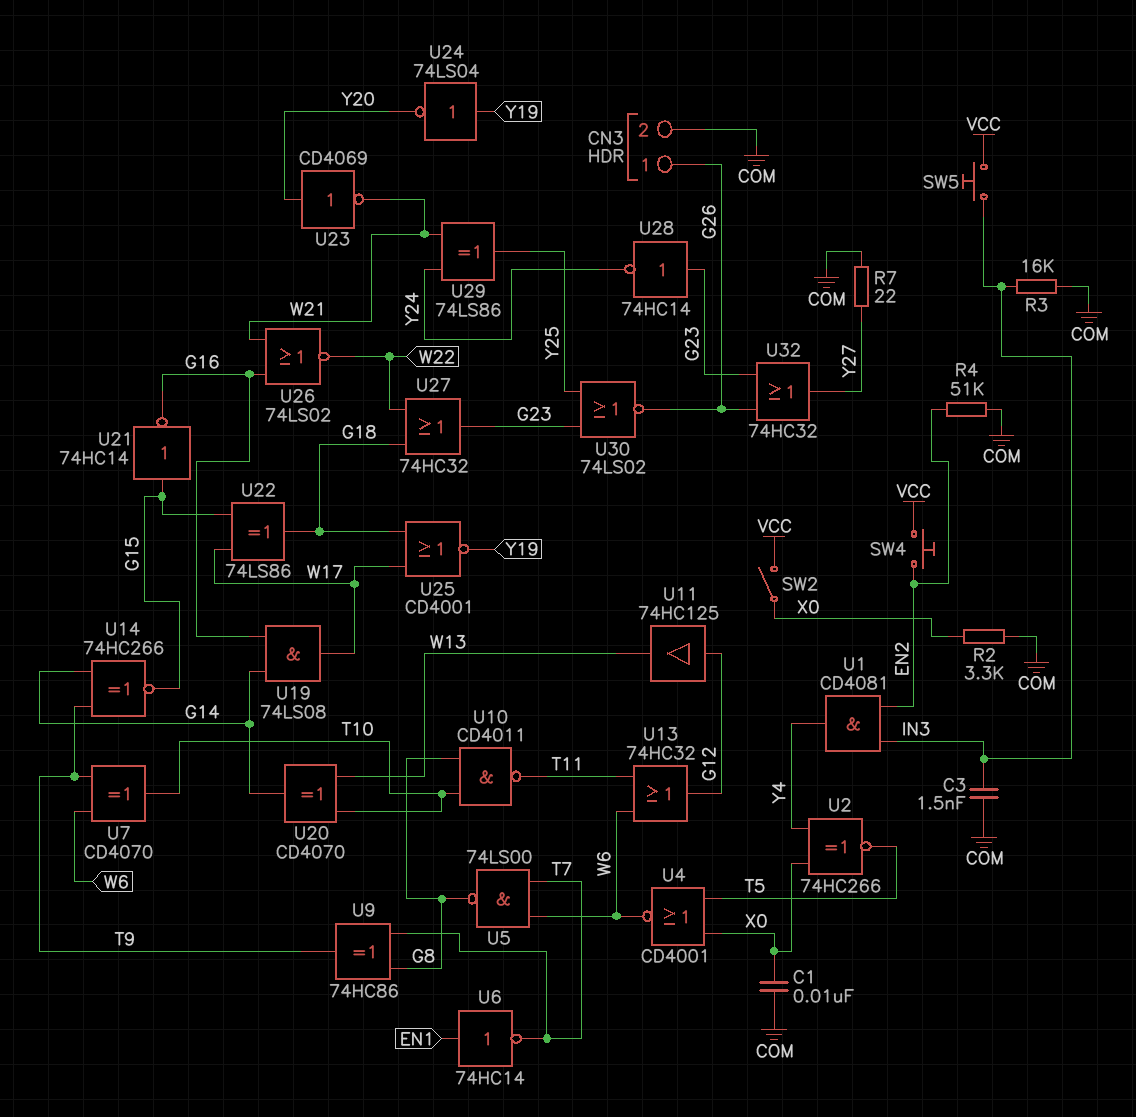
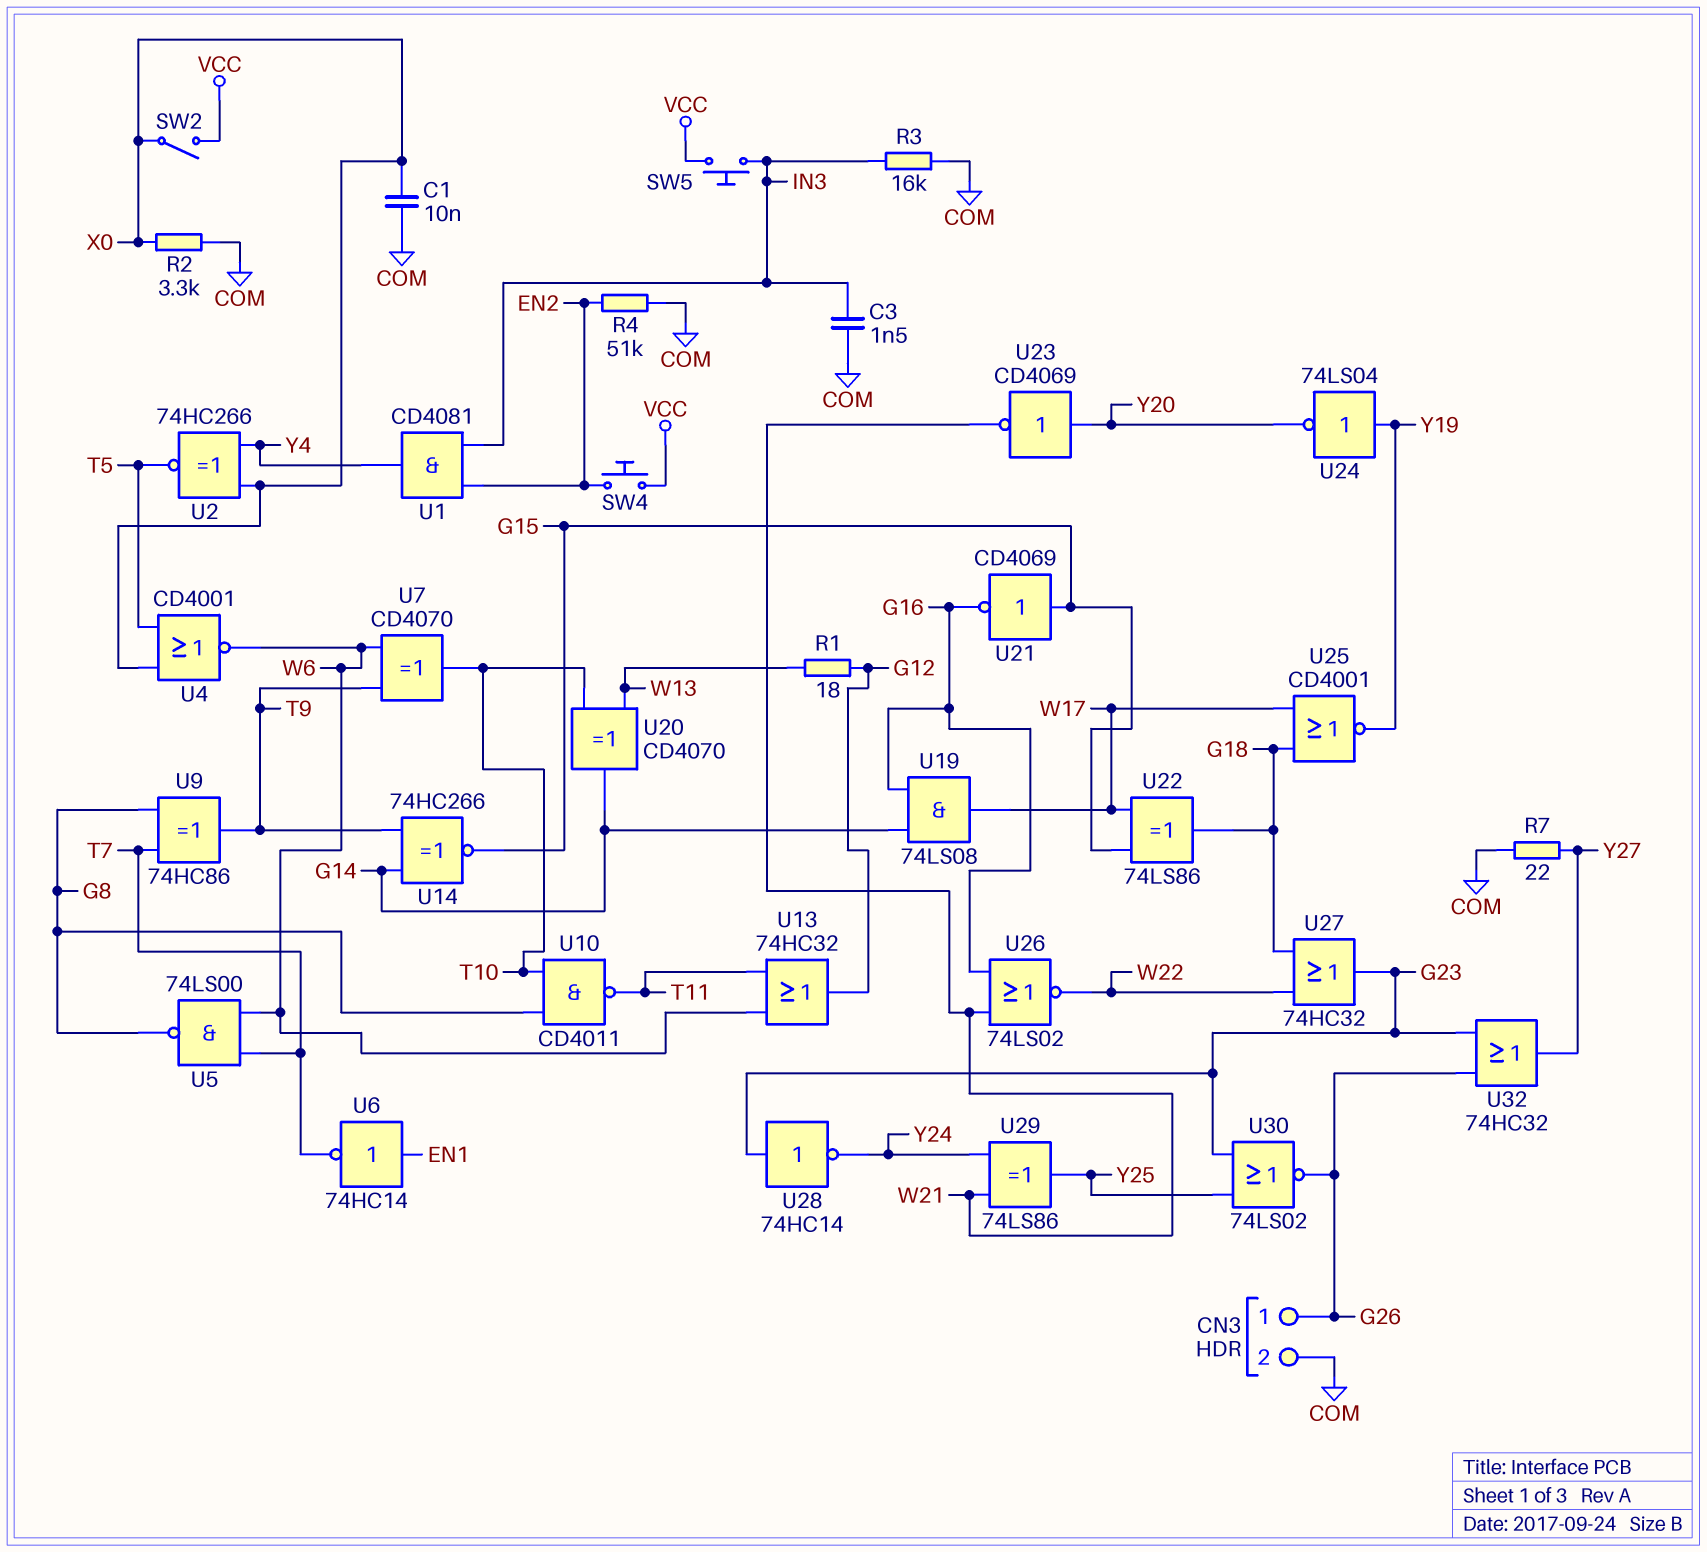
R1: none -> 18 (G12, W13)
U11: buffer 74HC125 (in G12, out W13) -> none
U21: NOT 74HC14 (in G15, out G16) -> NOT CD4069 (in G15, out G16)

